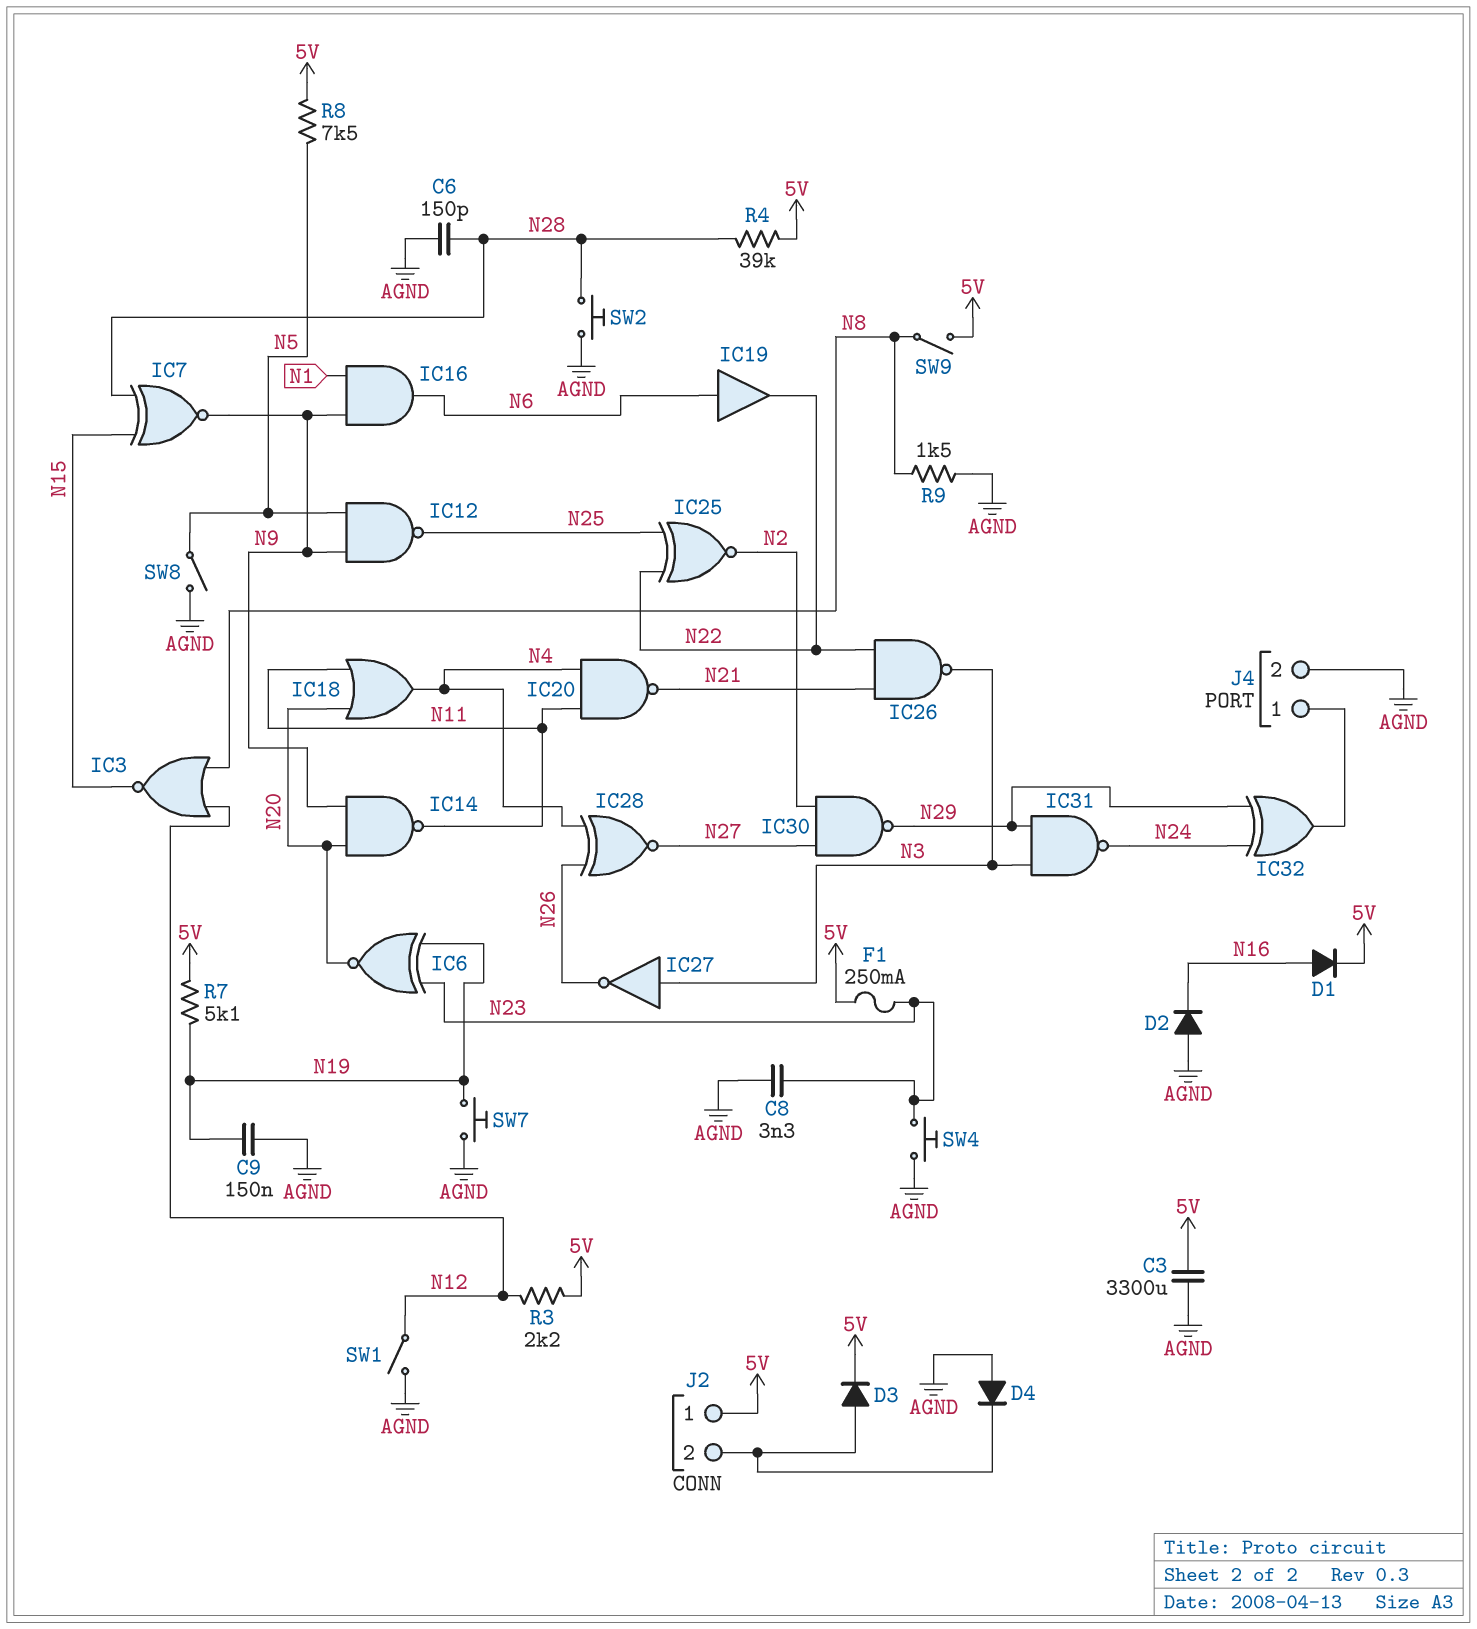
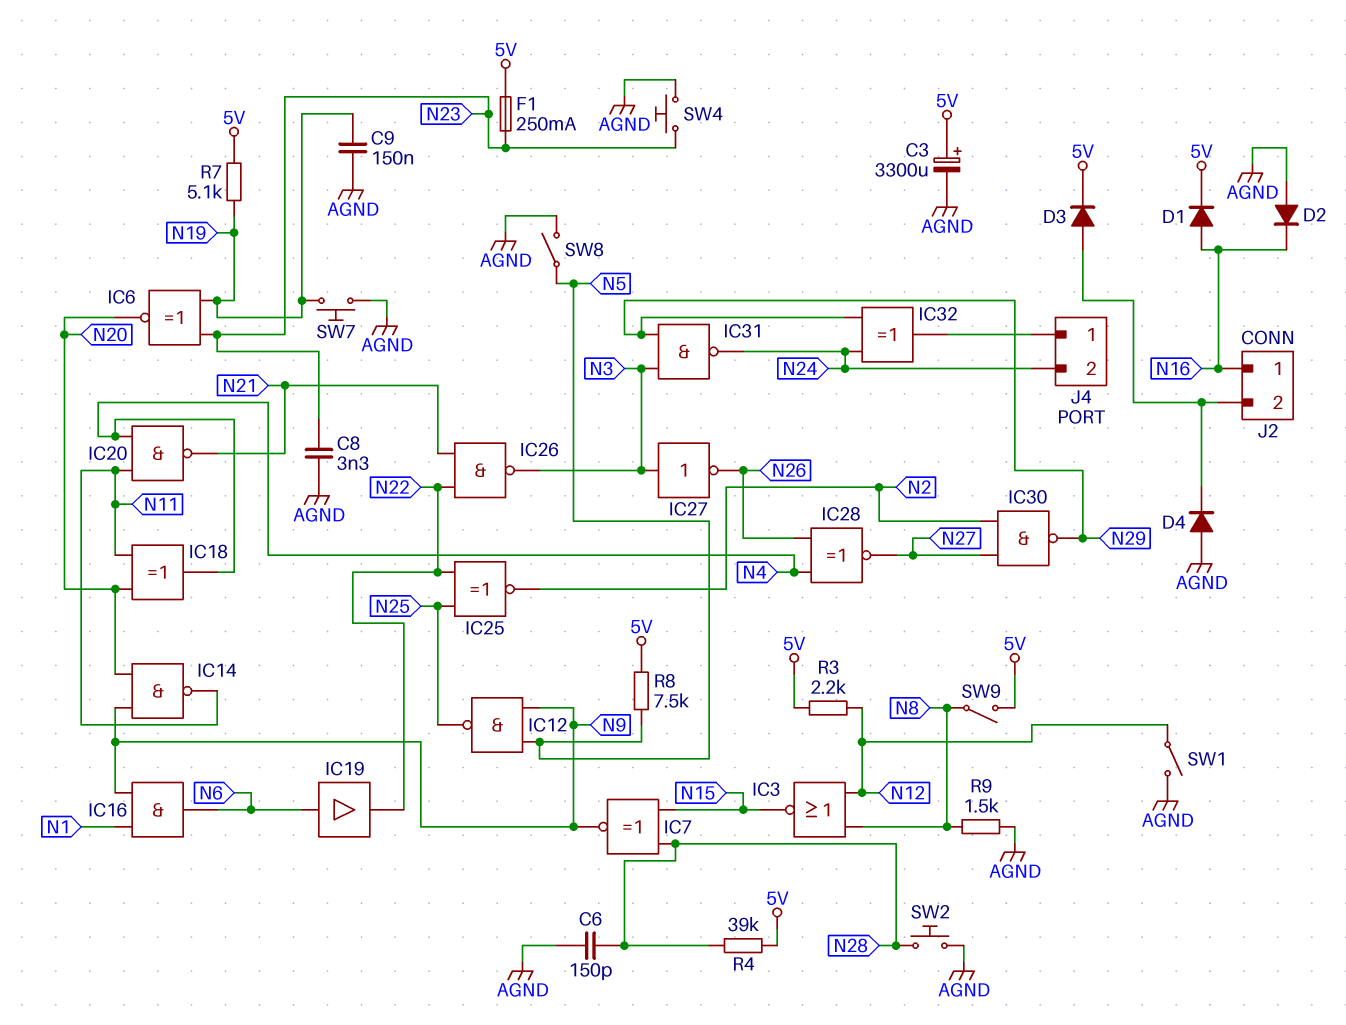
C3: 3300uF (5V, AGND) -> 3300uF (plus 5V, minus AGND)
IC18: OR (in N11, in N20, out N4) -> XOR (in N11, in N20, out N4)
J2 pin 1: 5V -> N16
J4 pin 2: AGND -> N24

